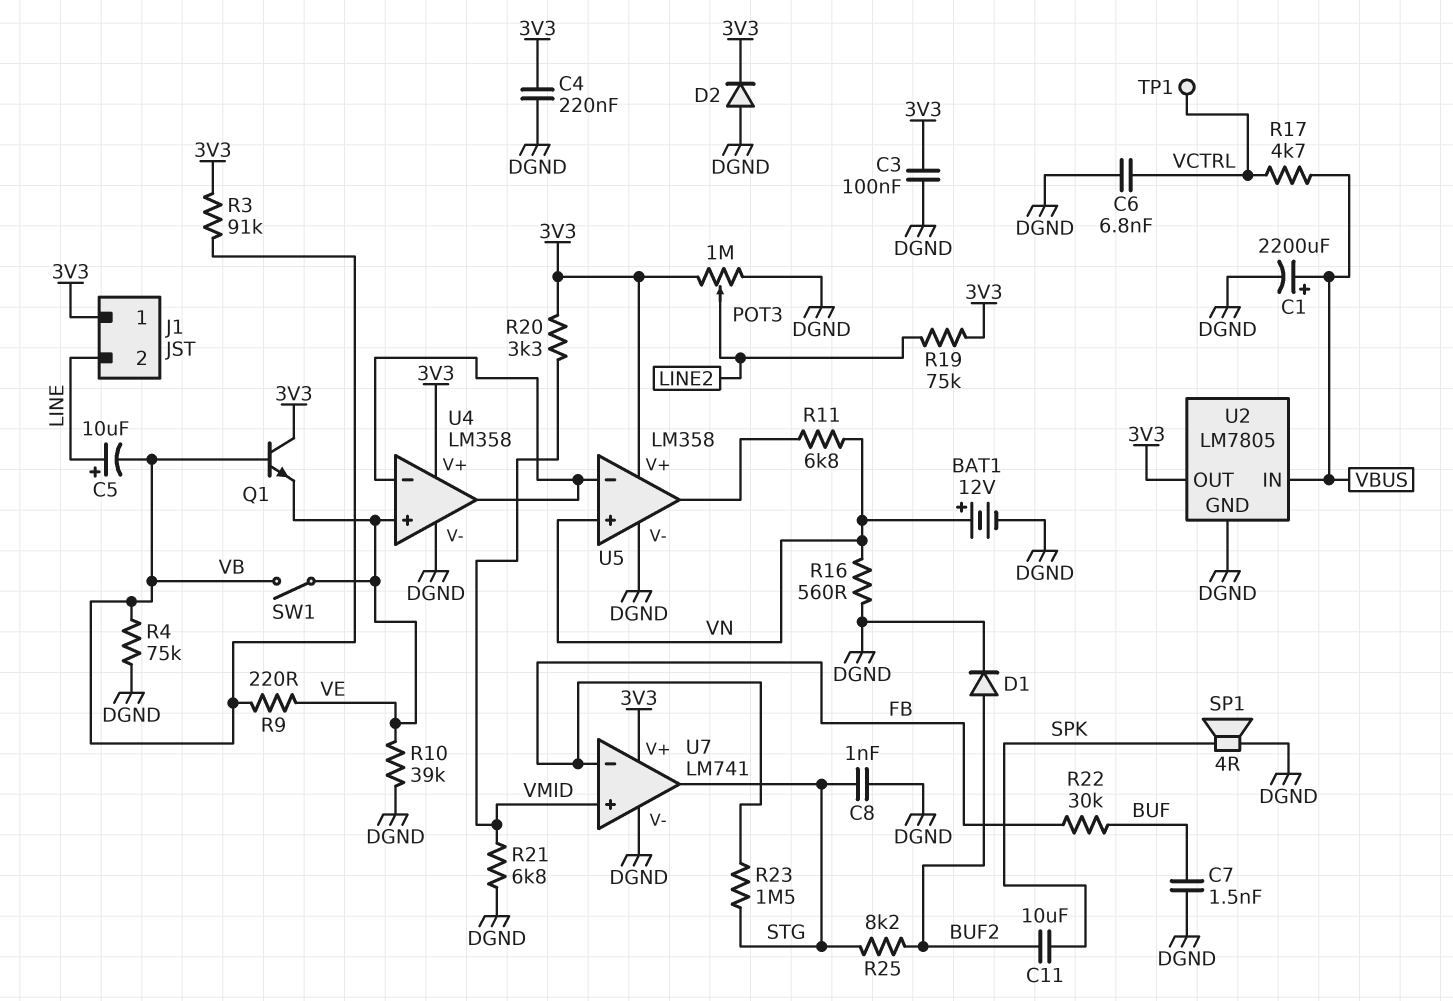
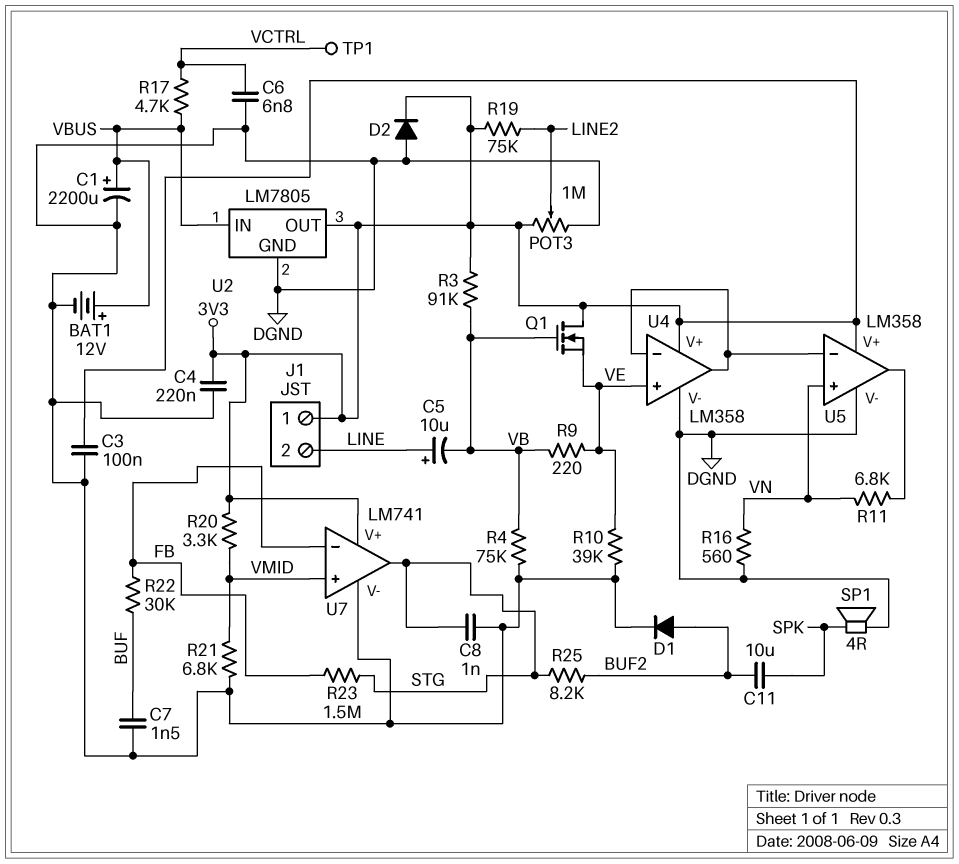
BAT1: 12V (plus VN, minus DGND) -> 12V (plus VBUS, minus DGND)
Q1: NPN (B VB, C 3V3, E VE) -> NMOS (G VB, D 3V3, S VE)
SW1: switch (VB, VE) -> none

